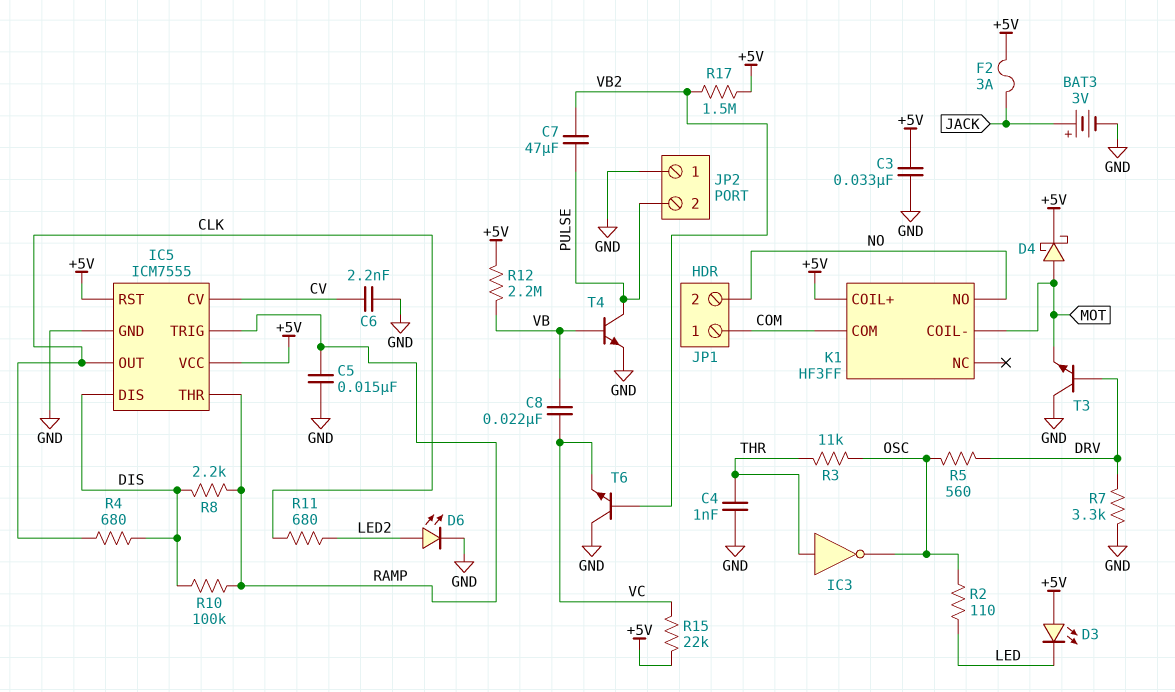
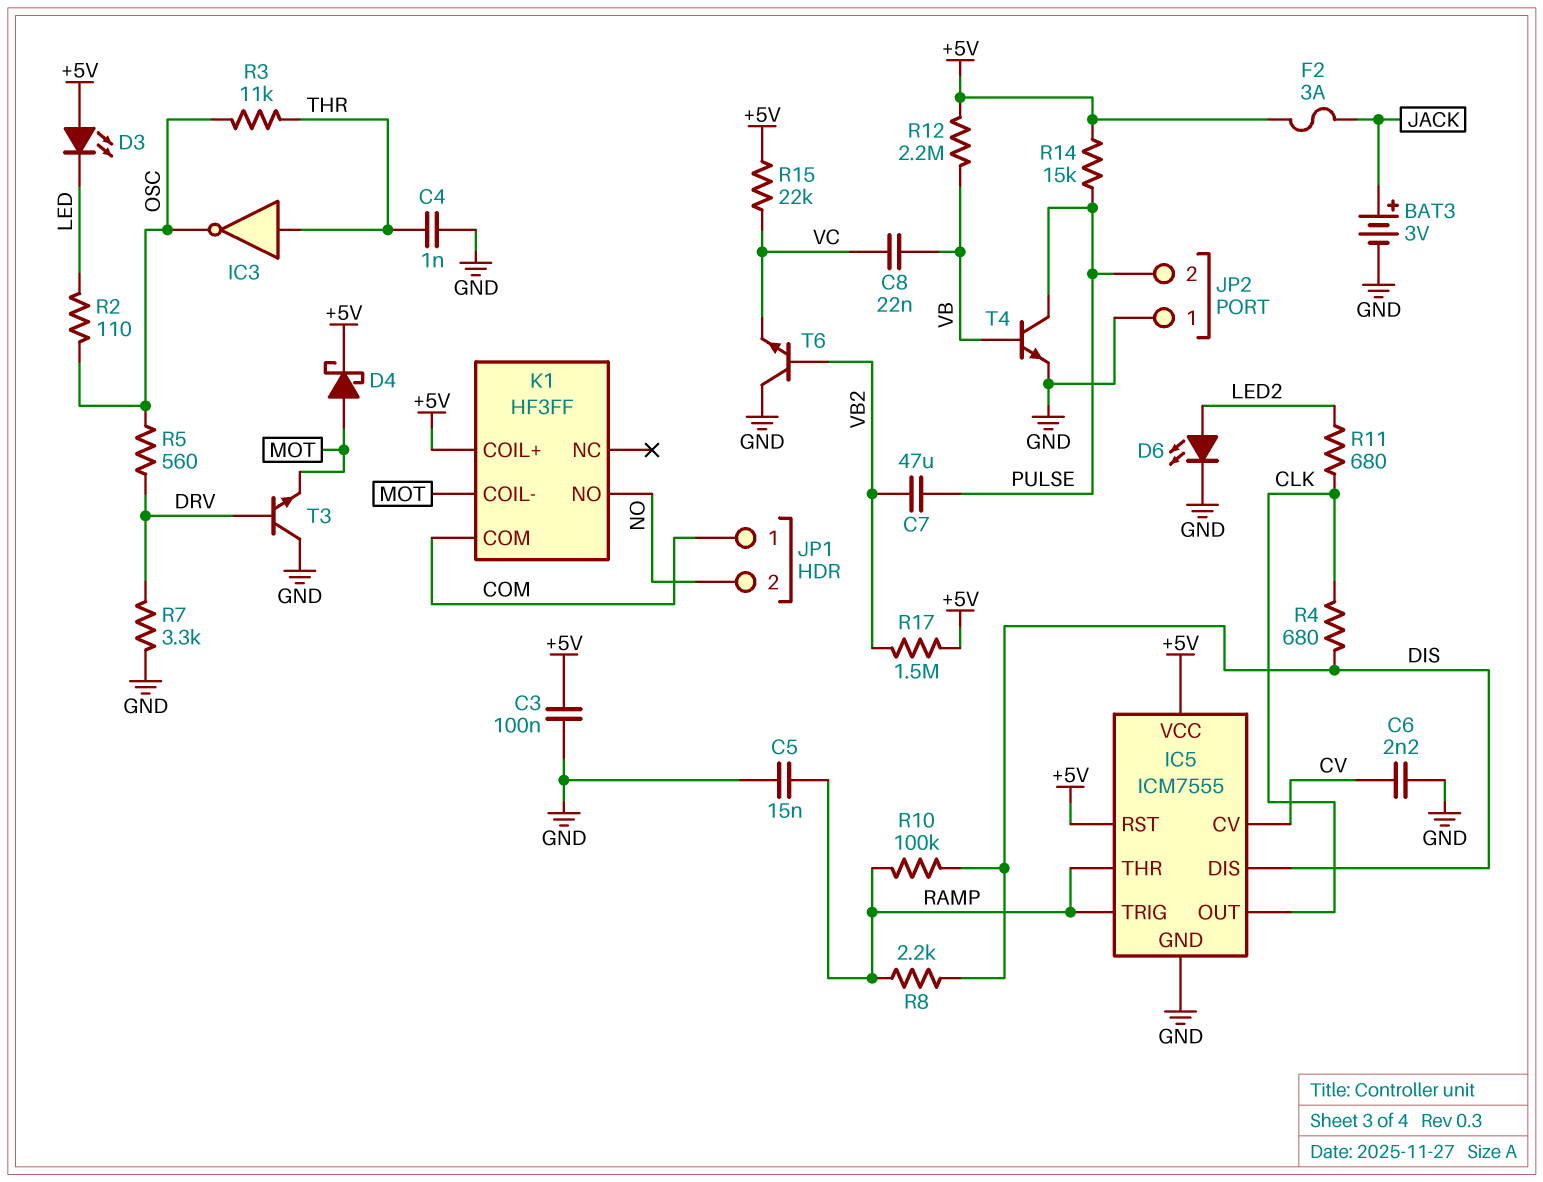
C3: 33nF (+5V, GND) -> 100nF (+5V, GND)
R14: none -> 15k (+5V, PULSE)

